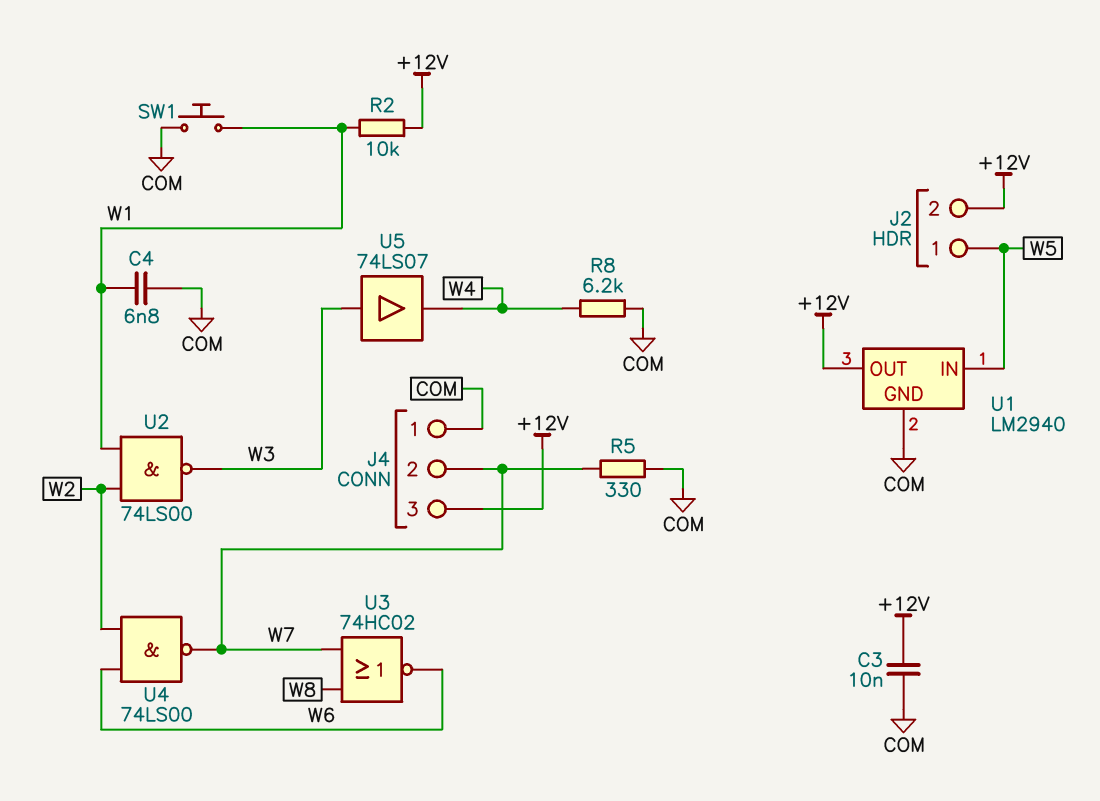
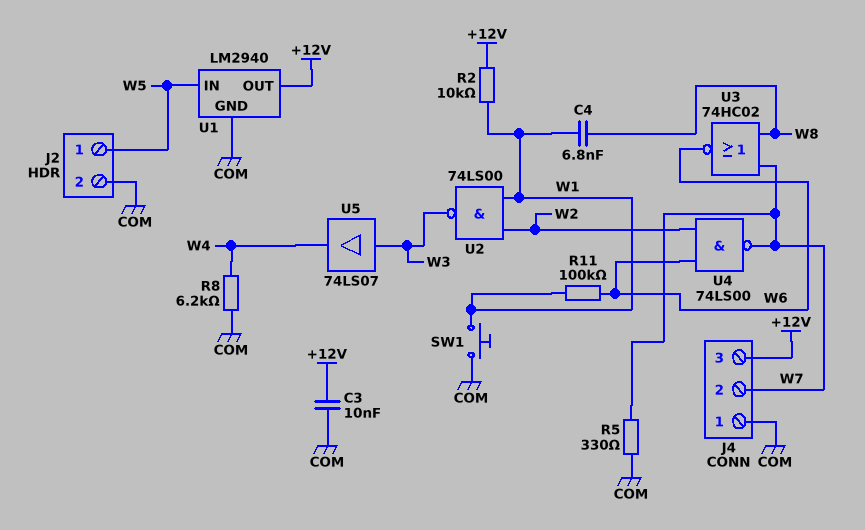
C4: 6.8nF (COM, W1) -> 6.8nF (W1, W8)
J2 pin 2: +12V -> COM
R11: none -> 100k (W1, W6)

